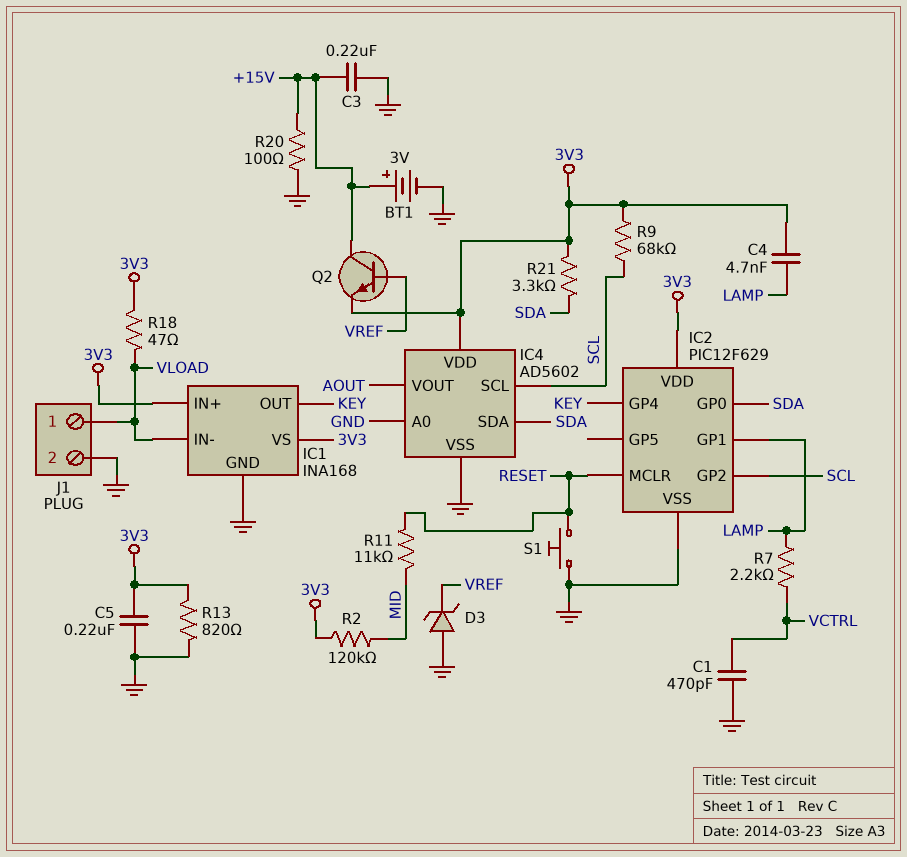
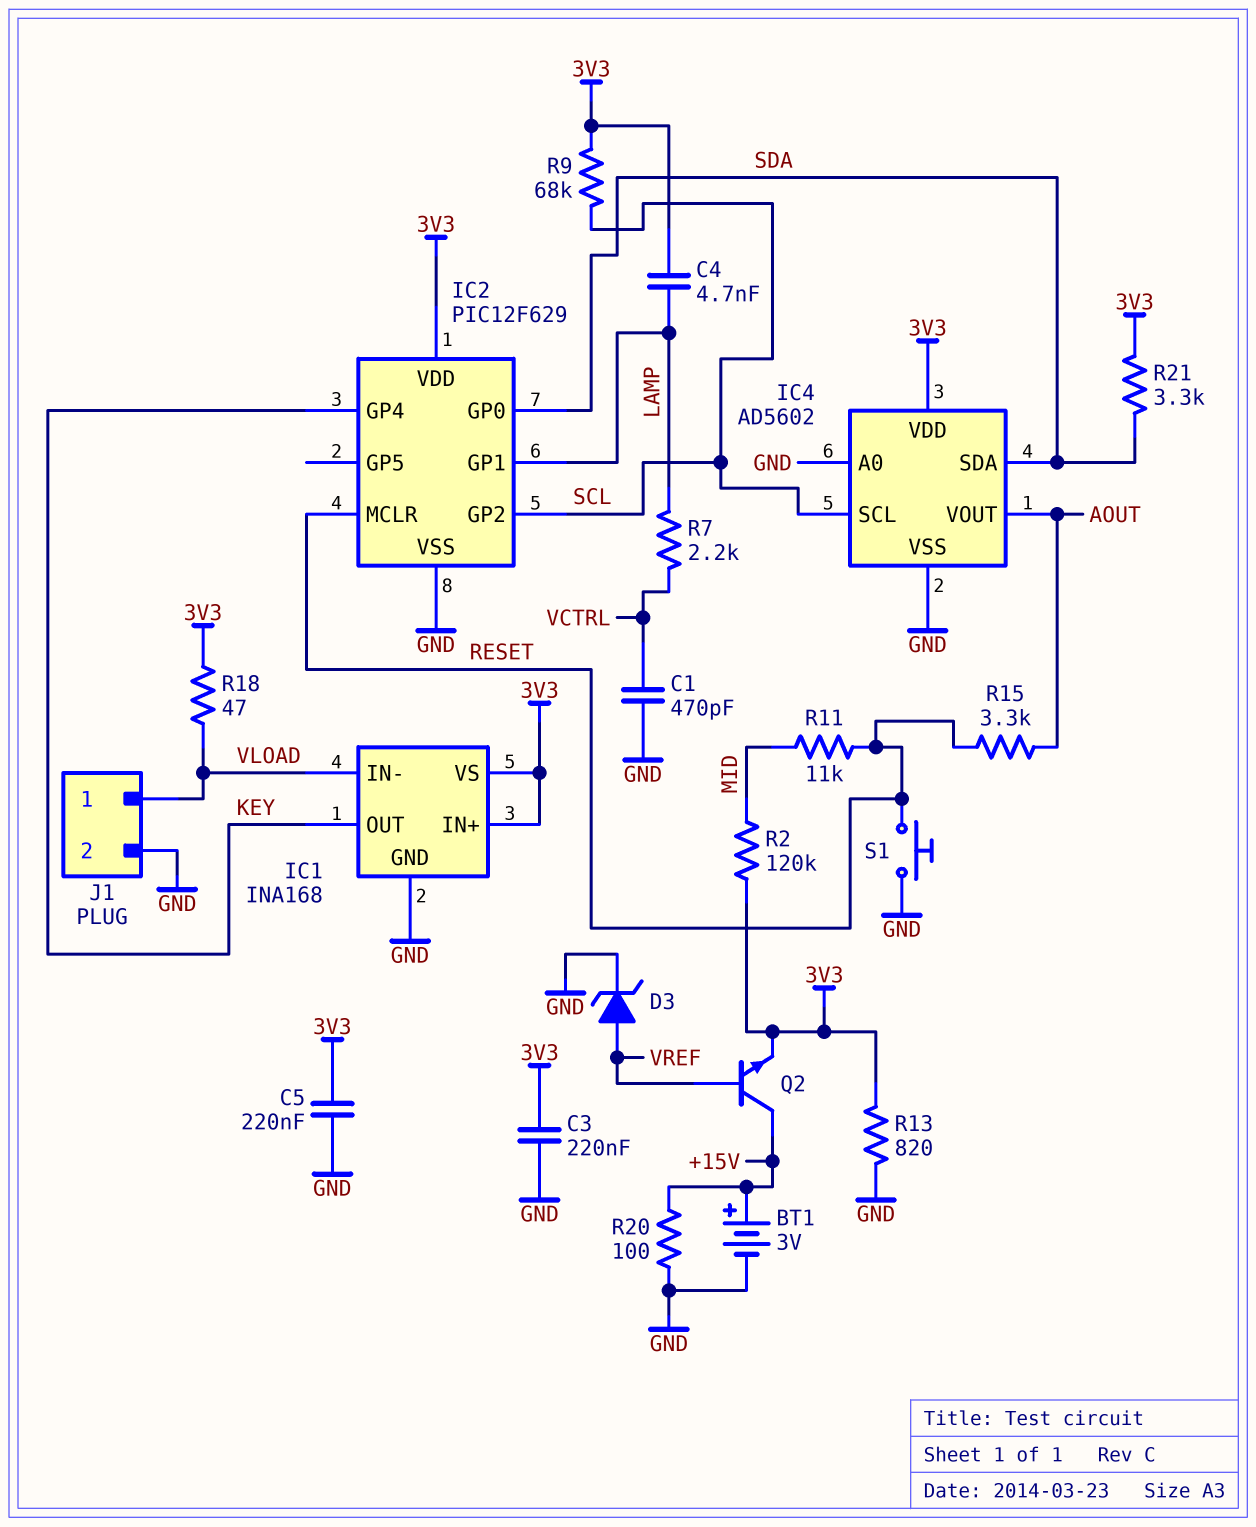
C3: 220nF (+15V, GND) -> 220nF (3V3, GND)
D3: zener (A GND, K VREF) -> zener (A VREF, K GND)
R15: none -> 3.3k (AOUT, RESET)

